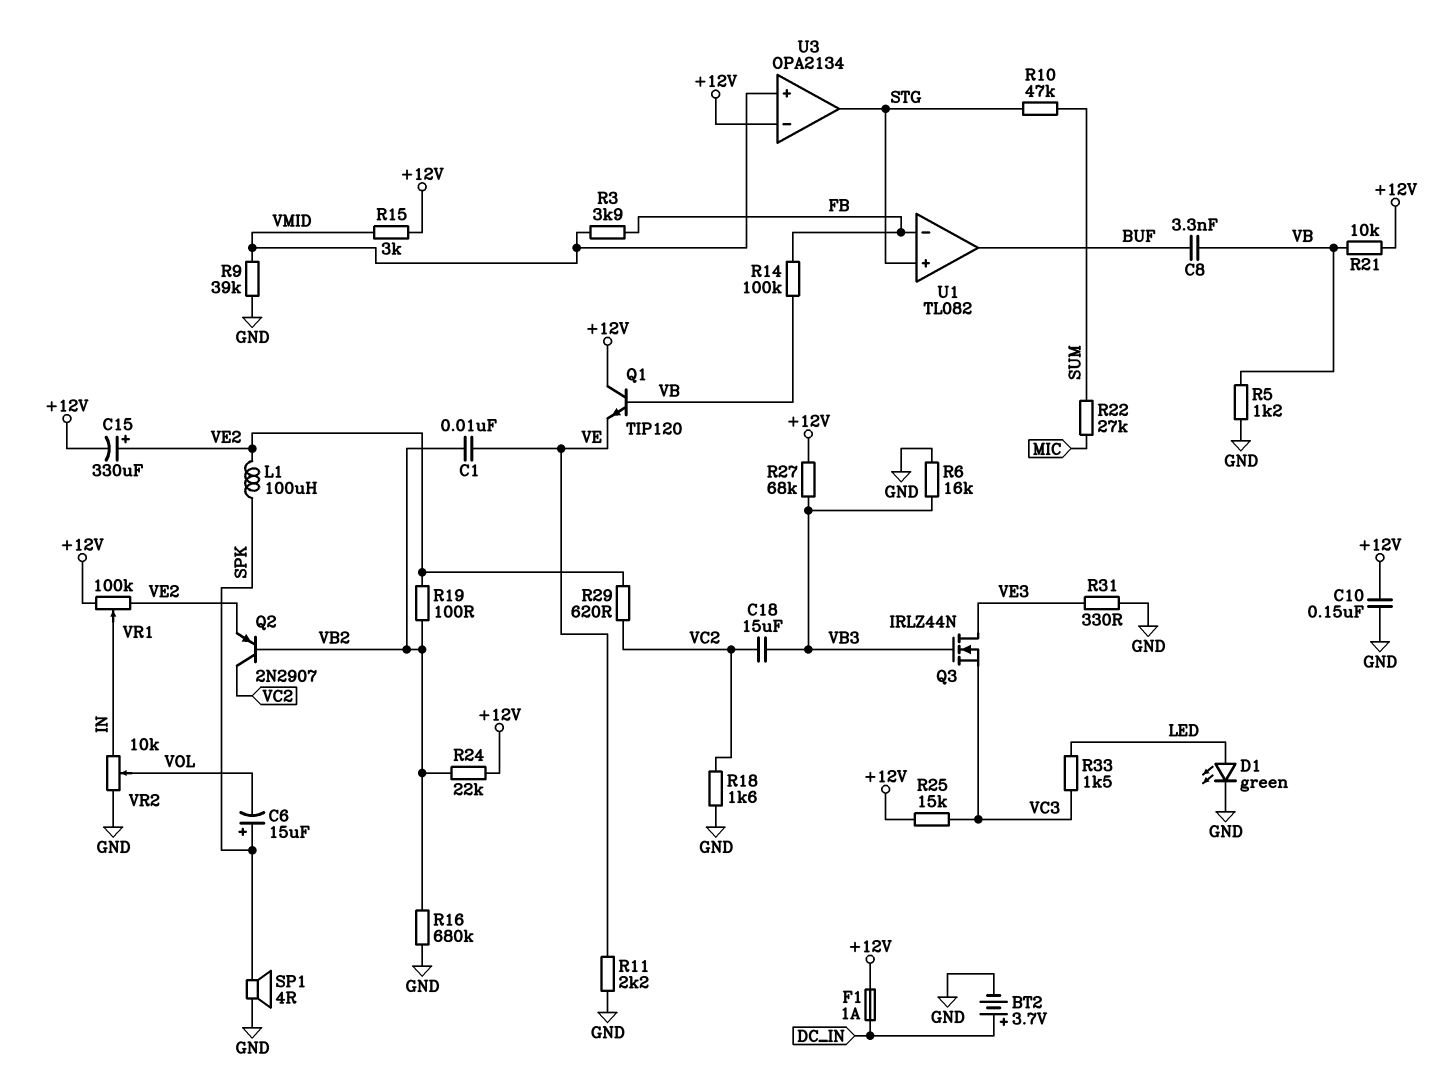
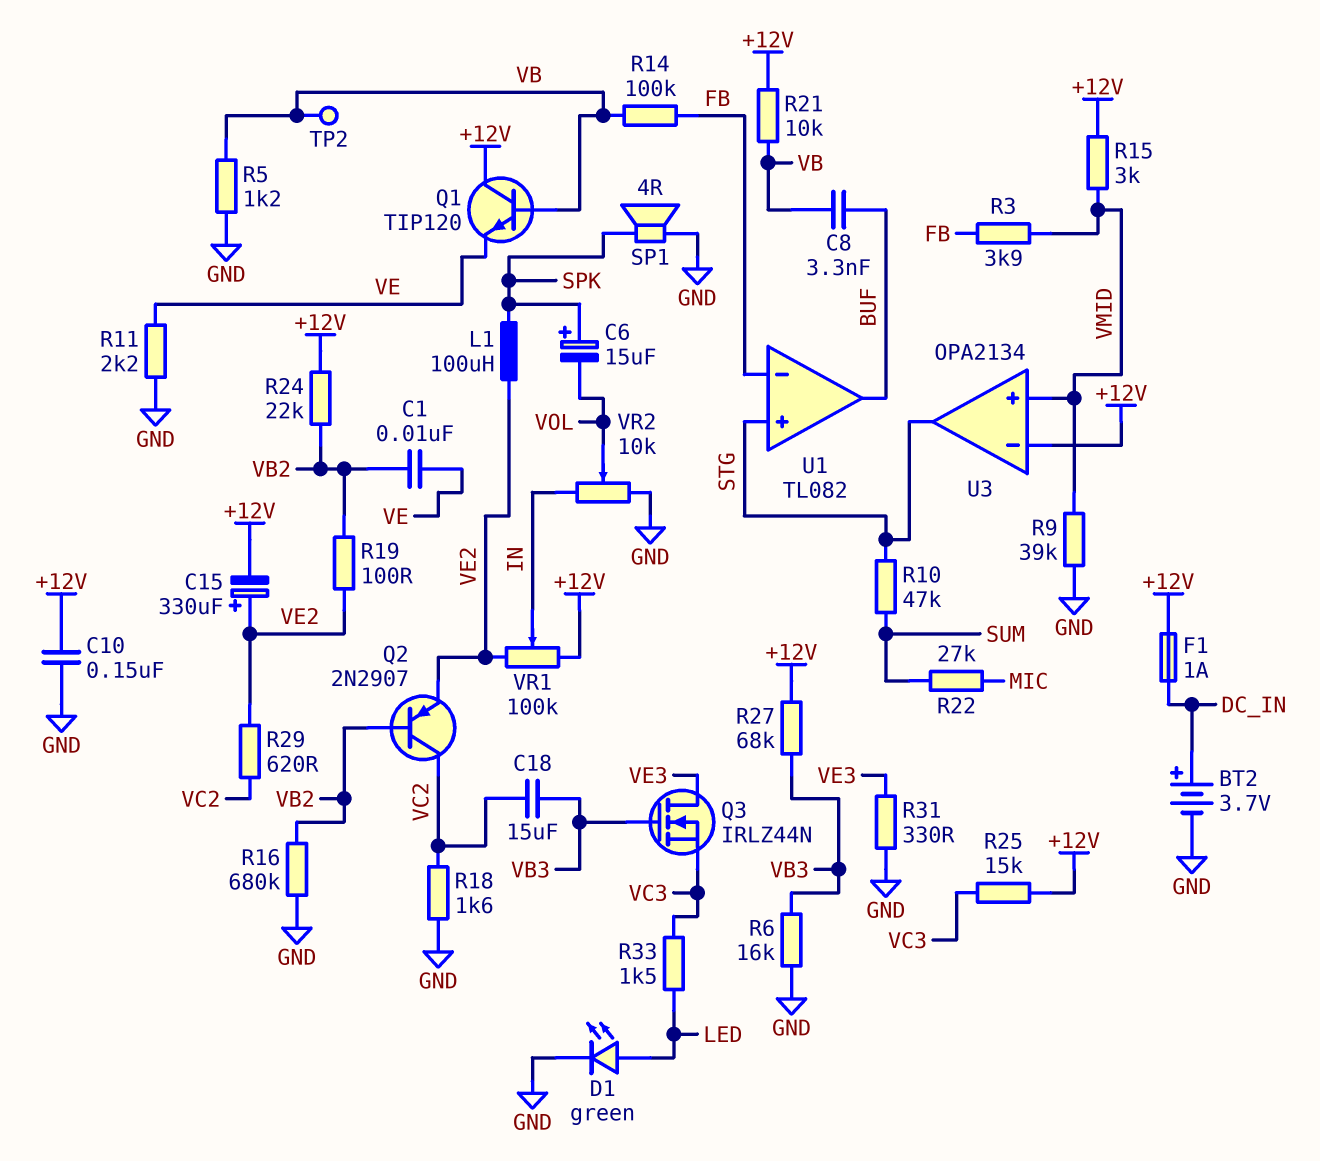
TP2: none -> test point (VB)

